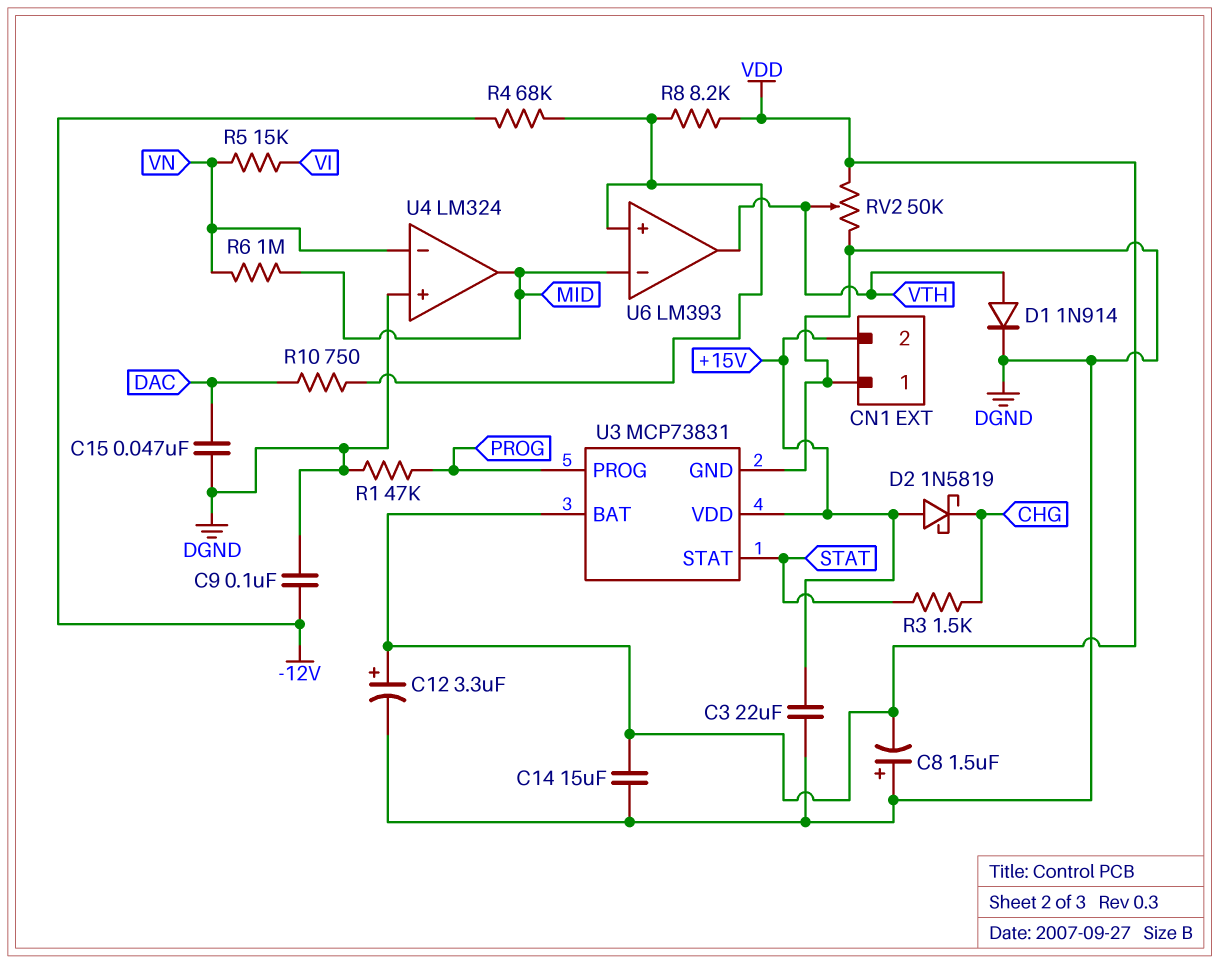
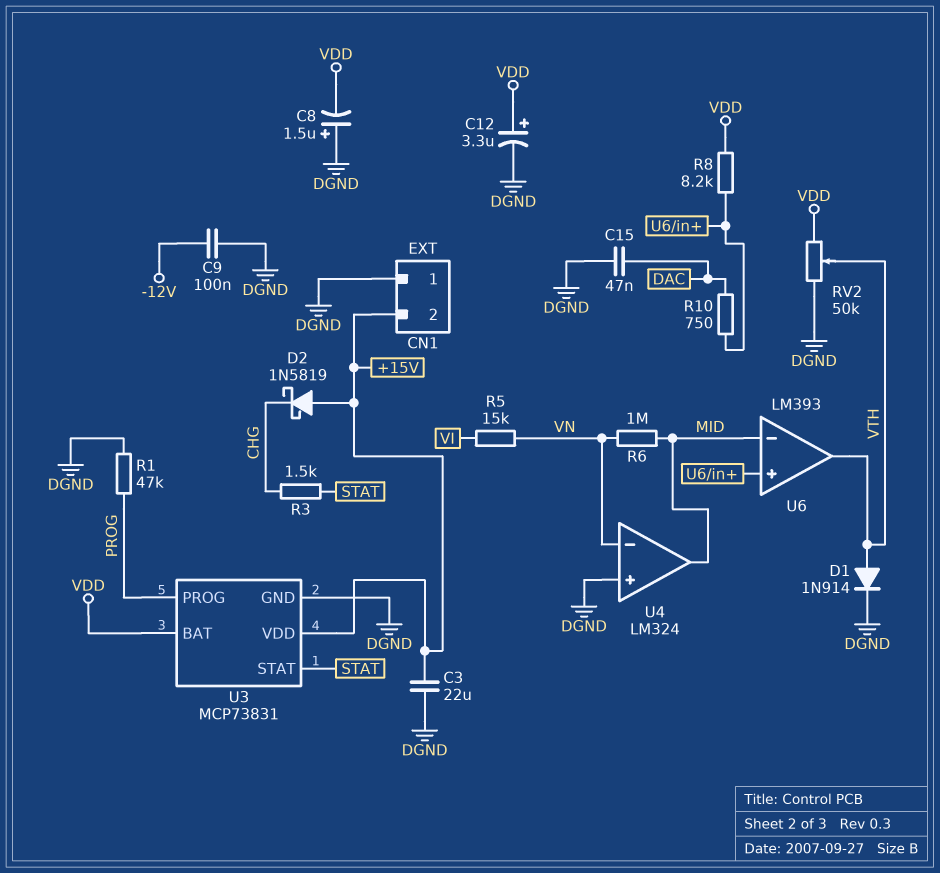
C14: 15uF (DGND, VDD) -> none
R4: 68k (-12V, U6/in+) -> none

